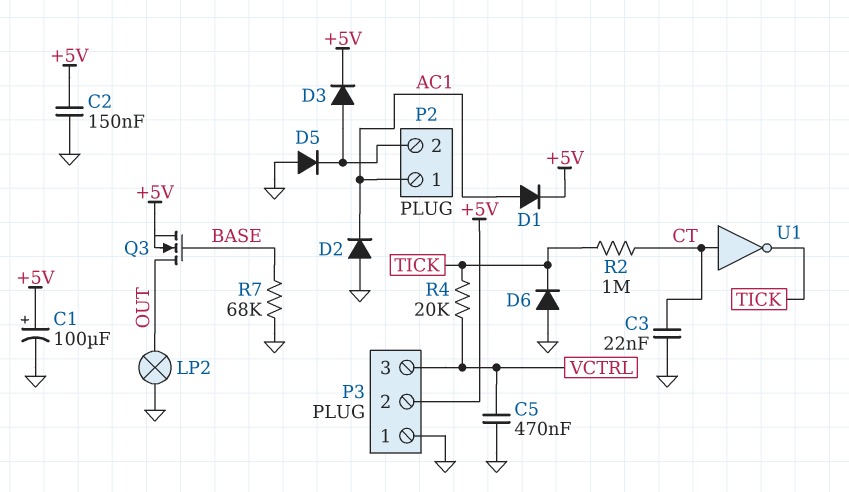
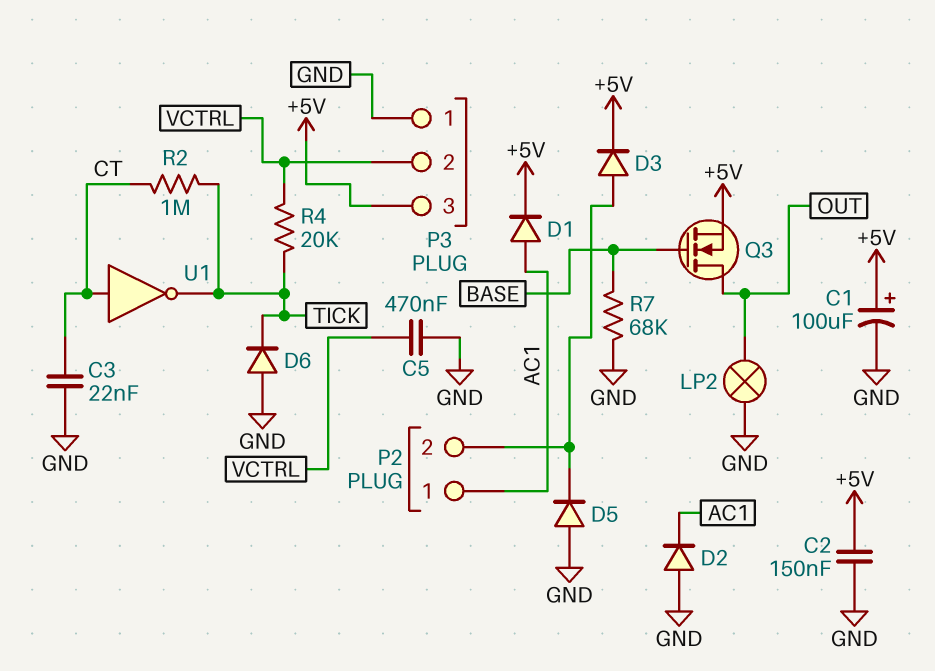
P3 pin 2: +5V -> VCTRL
P3 pin 3: VCTRL -> +5V

